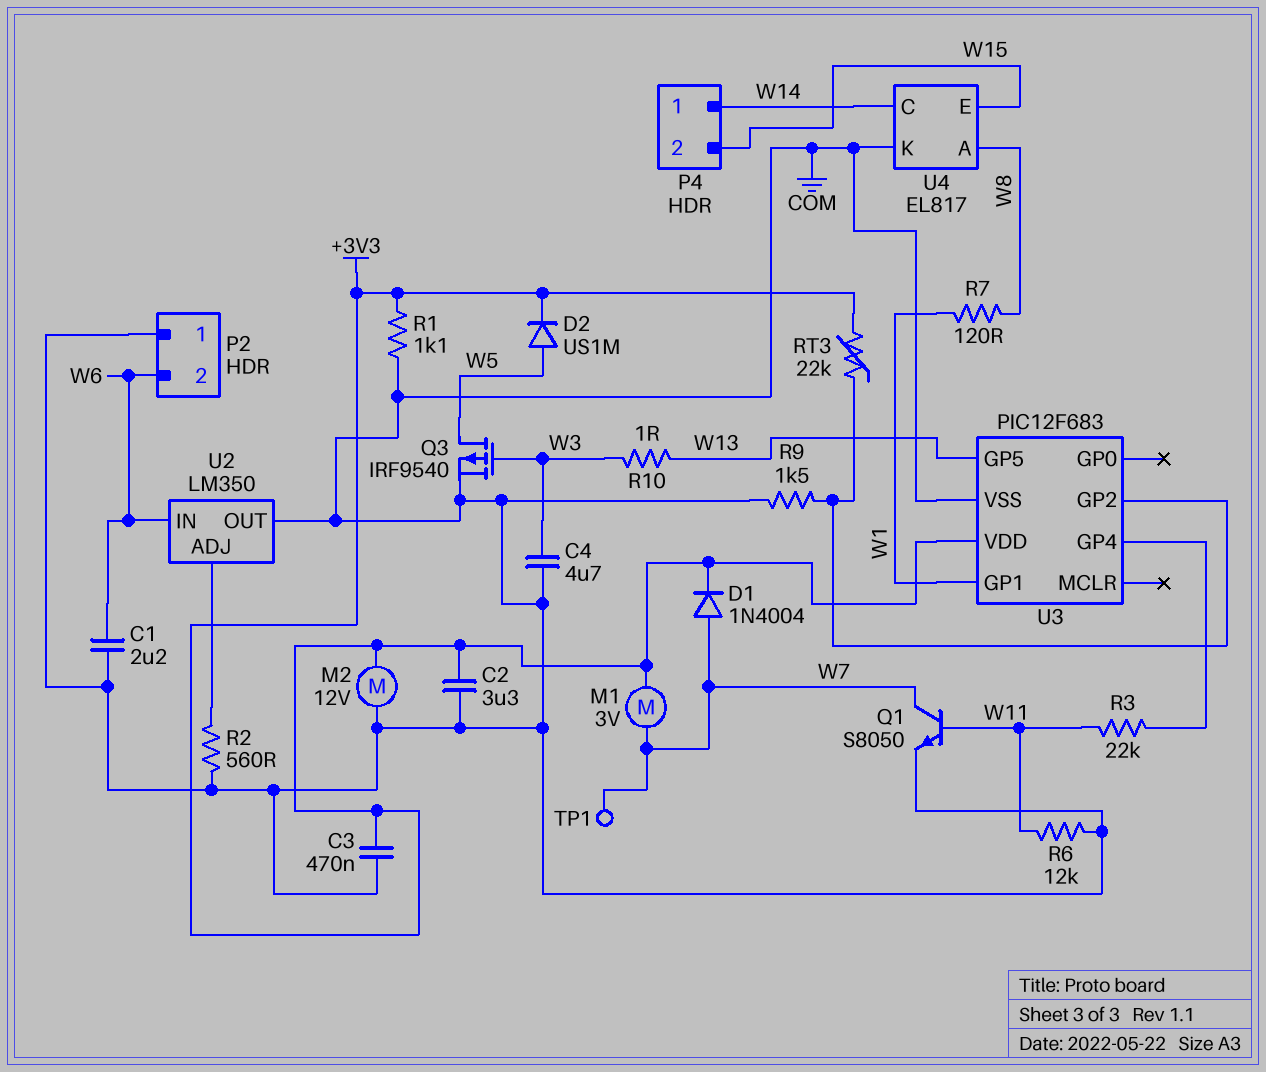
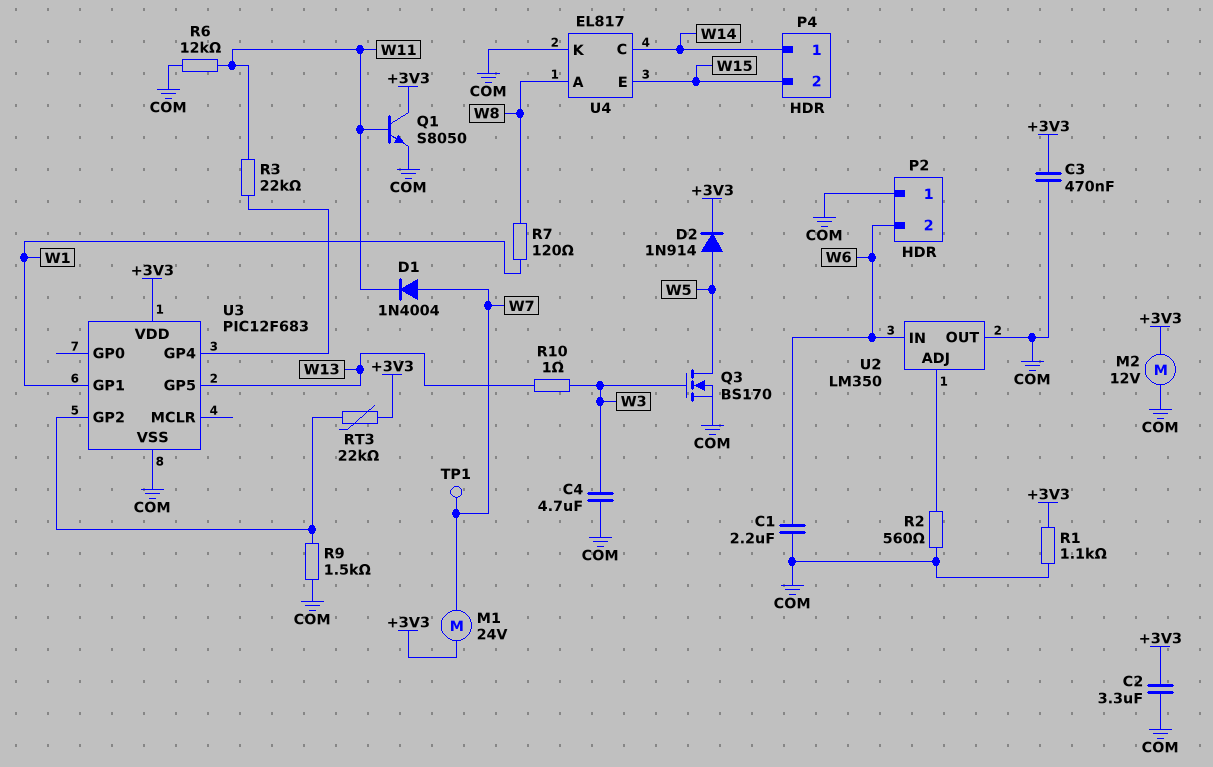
D1: diode 1N4004 (A W7, K +3V3) -> diode 1N4004 (A W7, K W11)
D2: diode US1M (A W5, K +3V3) -> diode 1N914 (A W5, K +3V3)
M1: motor 3V (+3V3, W7) -> motor 24V (+3V3, W7)
Q1: NPN S8050 (B W11, C W7, E COM) -> NPN S8050 (B W11, C +3V3, E COM)
Q3: PMOS IRF9540 (G W3, D W5, S COM) -> NMOS BS170 (G W3, D W5, S COM)

